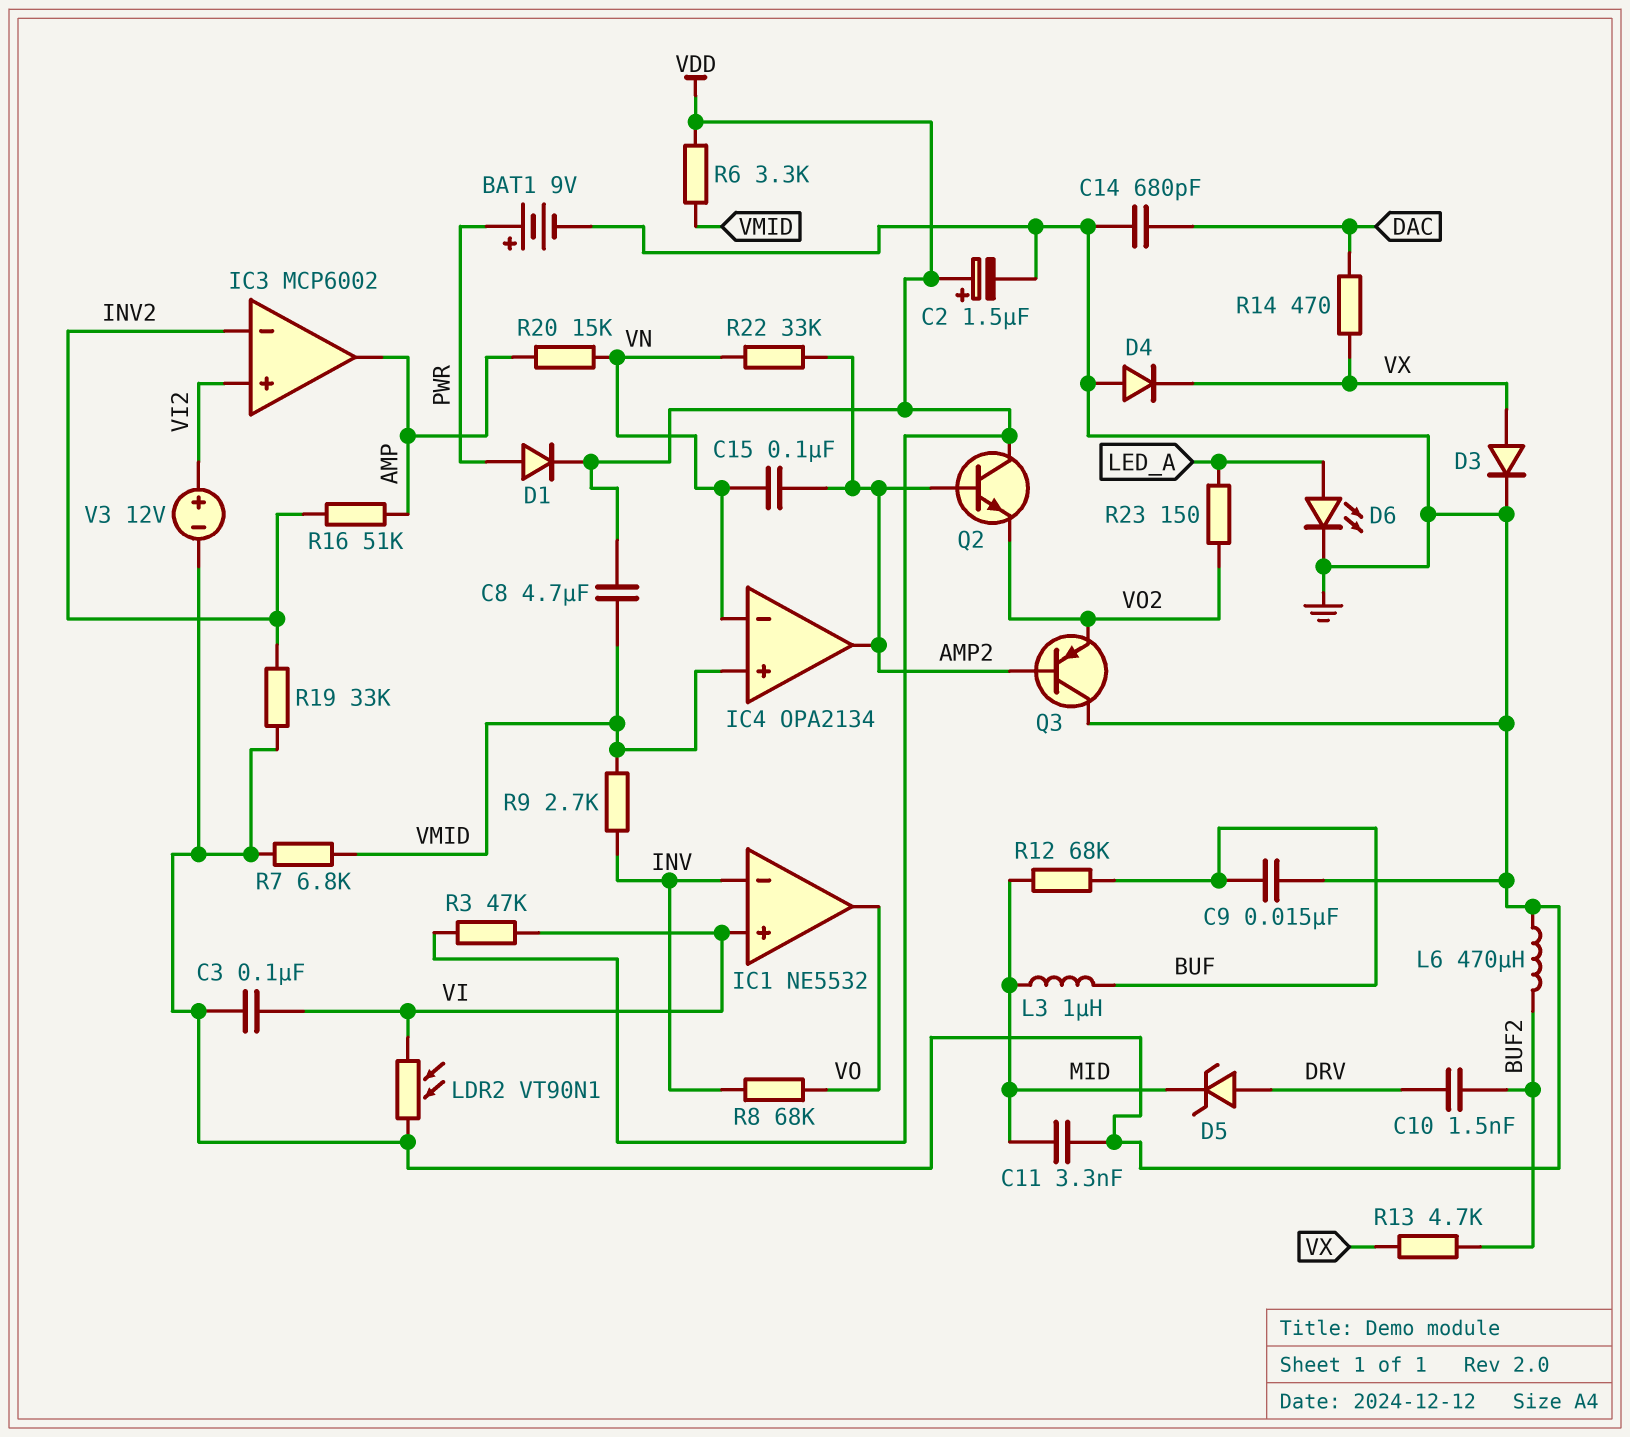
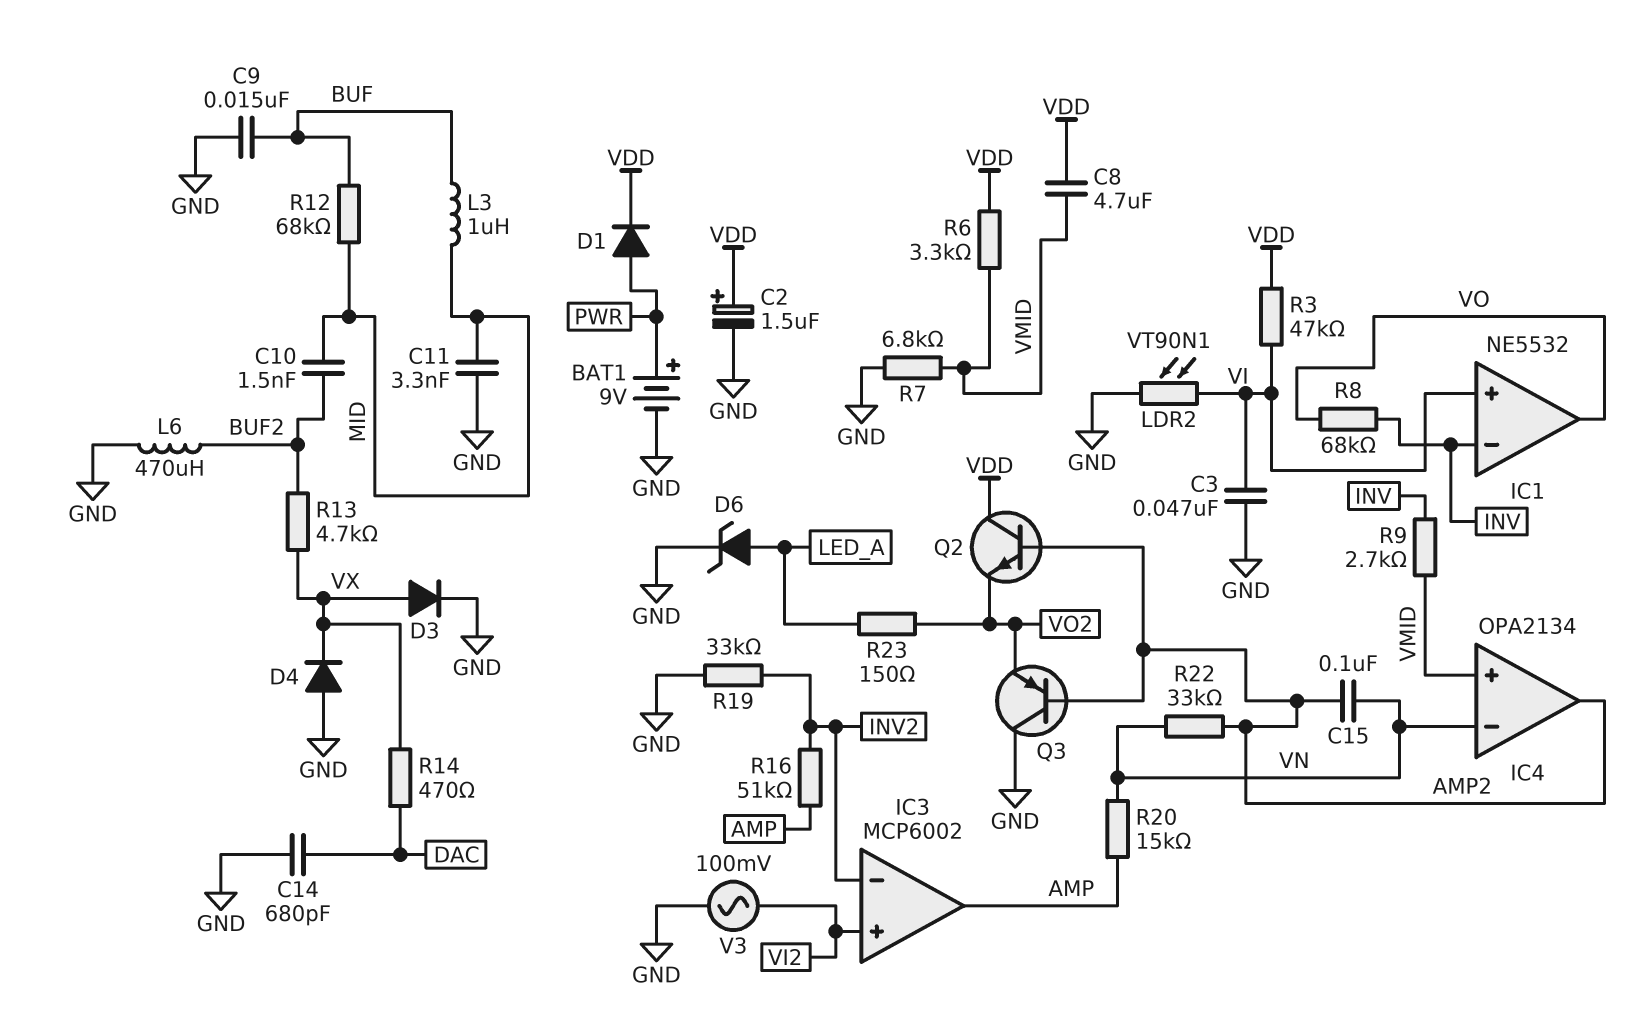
C3: 100nF (GND, VI) -> 47nF (GND, VI)
C10: 1.5nF (BUF2, DRV) -> 1.5nF (BUF2, MID)
D5: zener (A DRV, K MID) -> none
D6: LED (A LED_A, K GND) -> zener (A LED_A, K GND)
V3: 12V (plus VI2, minus GND) -> AC 100mV (GND, VI2)

